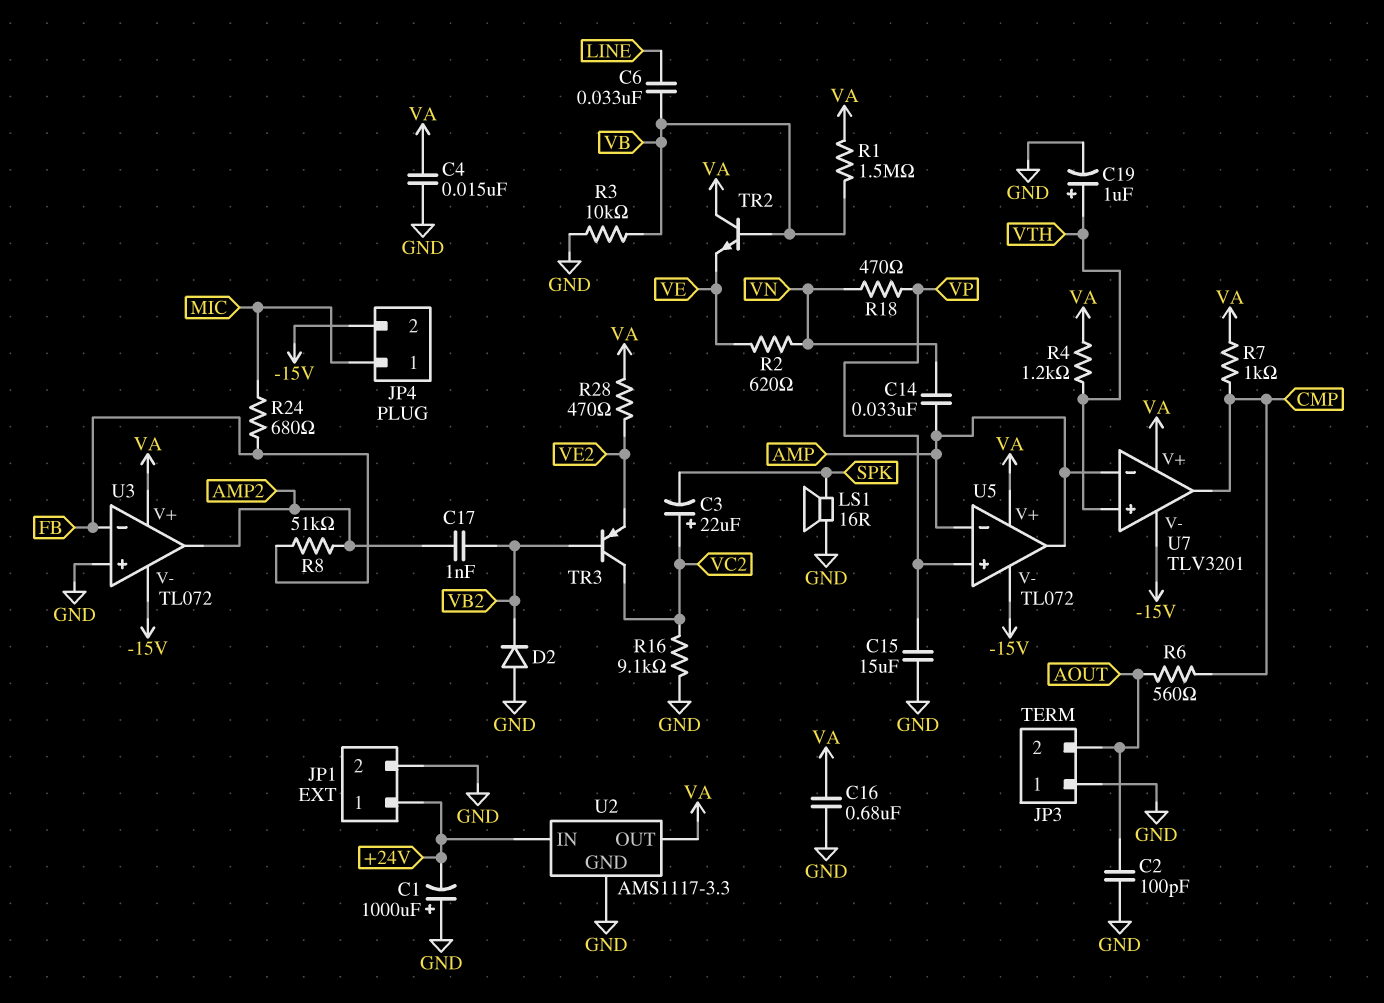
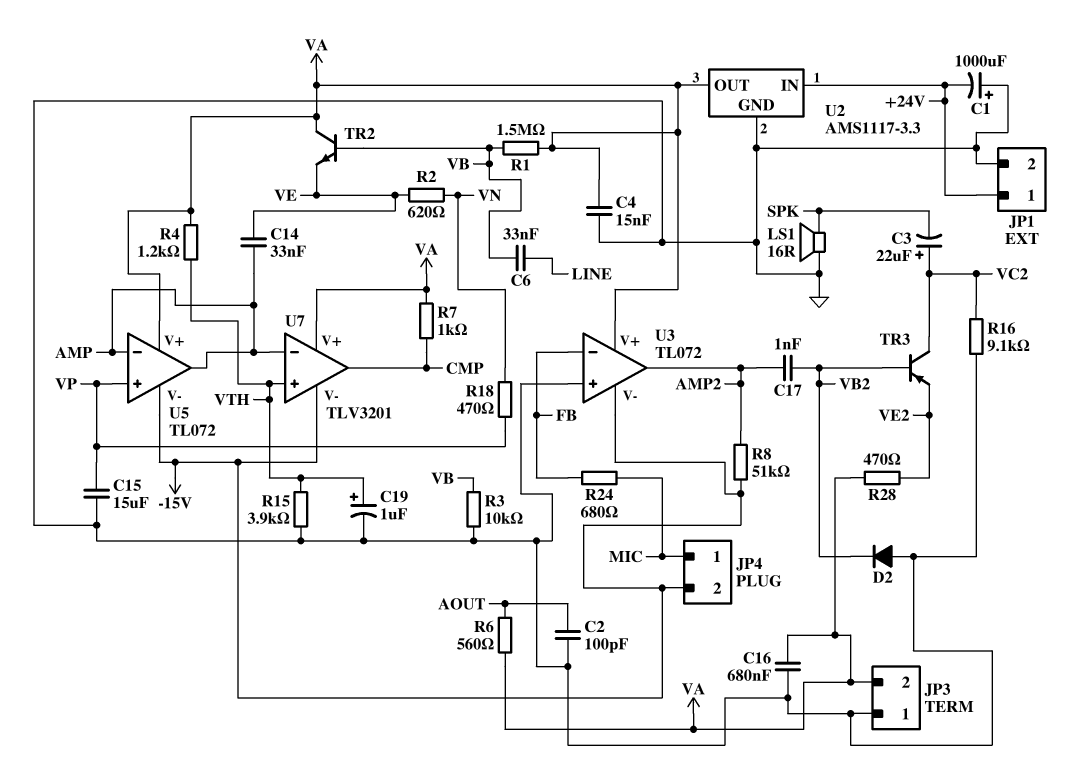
C14: 33nF (AMP, VN) -> 33nF (AMP, VE)
JP3 pin 2: AOUT -> VA
R6: 560 (AOUT, CMP) -> 560 (AOUT, VA)
R8: 51k (AMP2, FB) -> 51k (-15V, AMP2)
R15: none -> 3.9k (GND, VTH)

